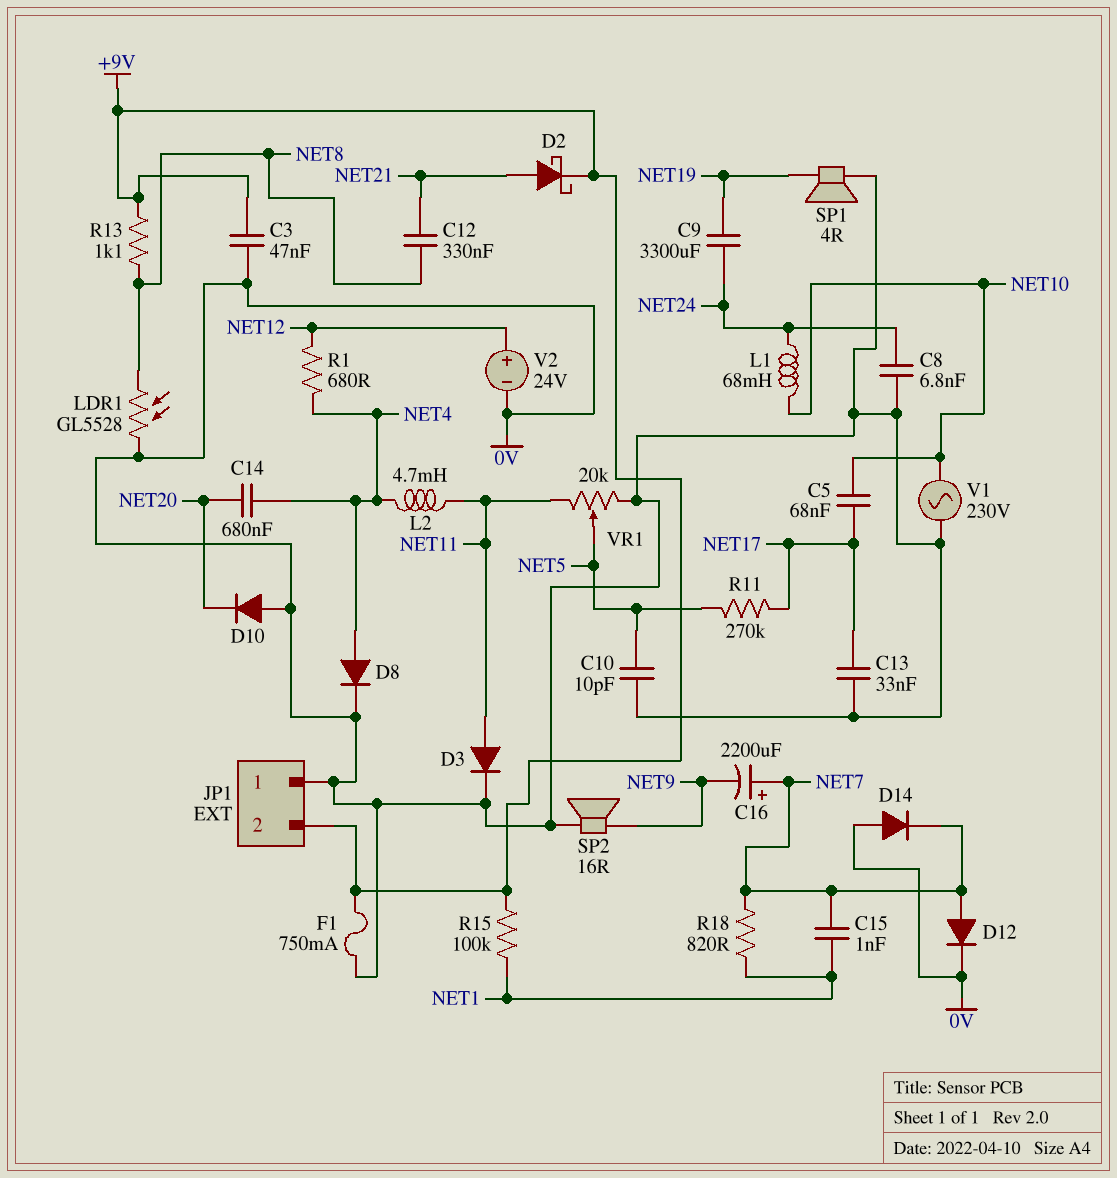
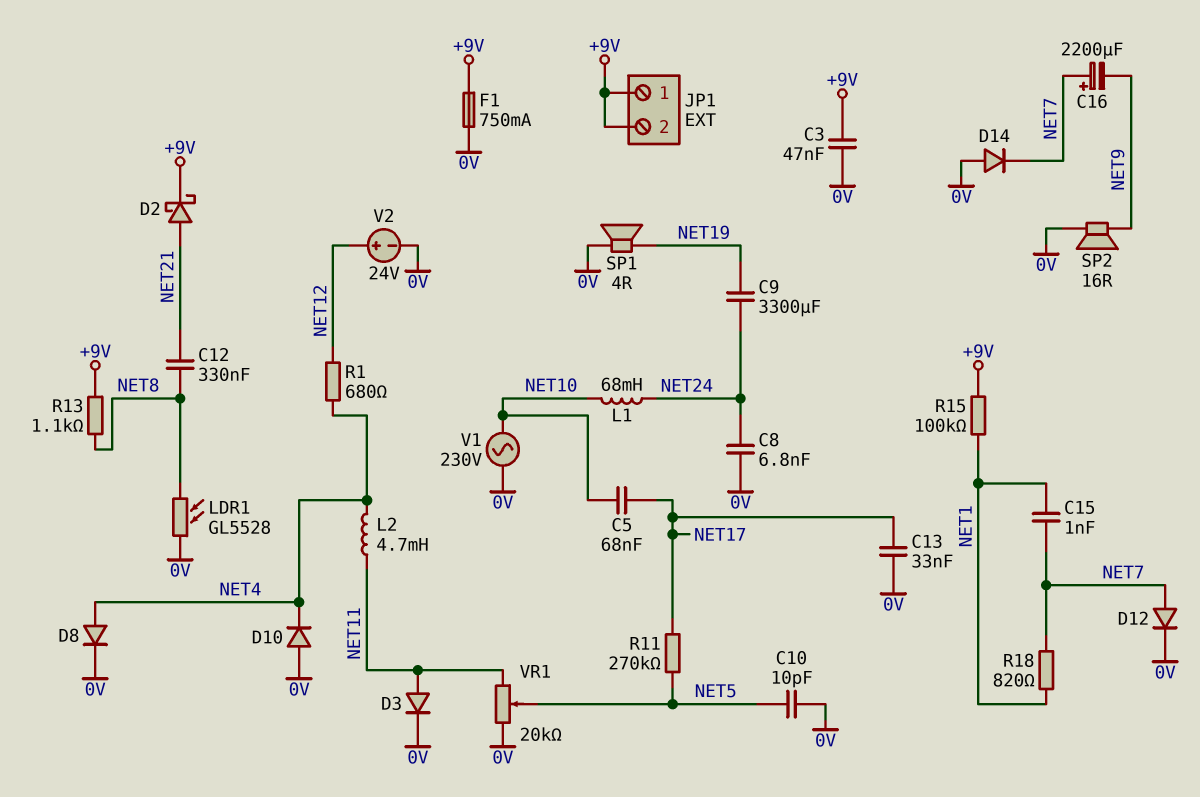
C14: 680nF (NET4, NET20) -> none
D10: diode (A 0V, K NET20) -> diode (A 0V, K NET4)
JP1 pin 1: 0V -> +9V

